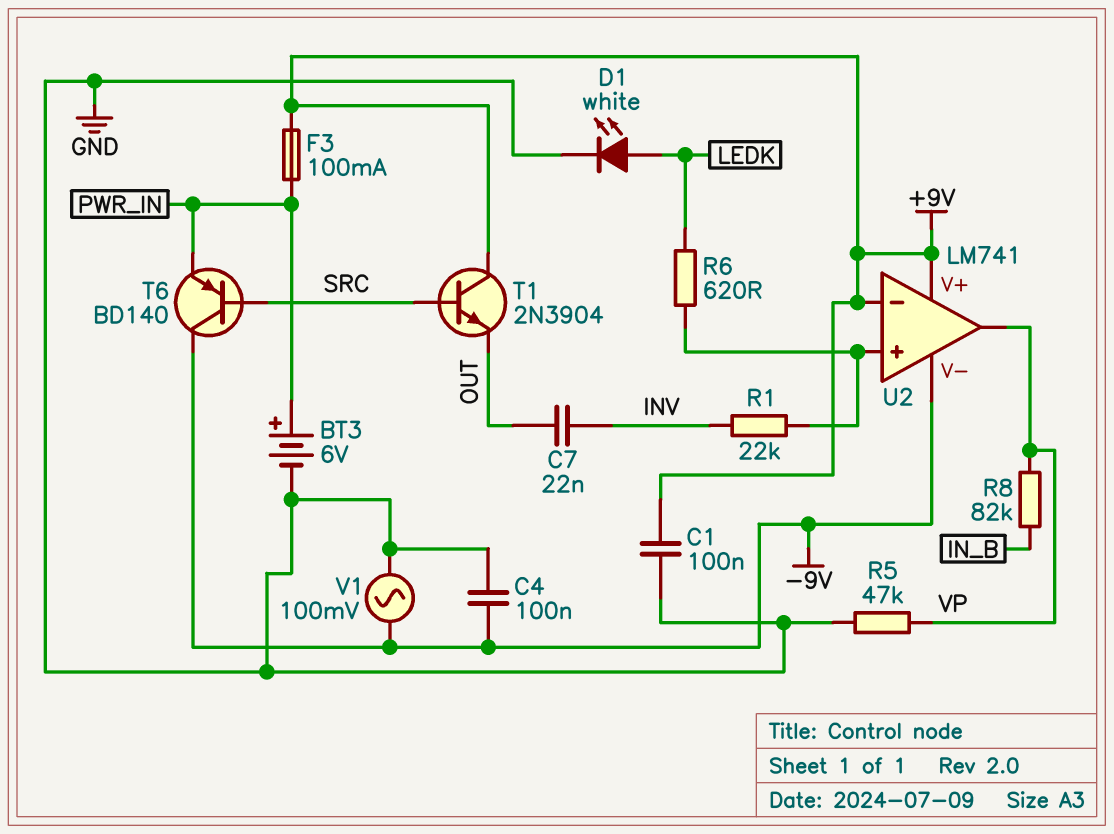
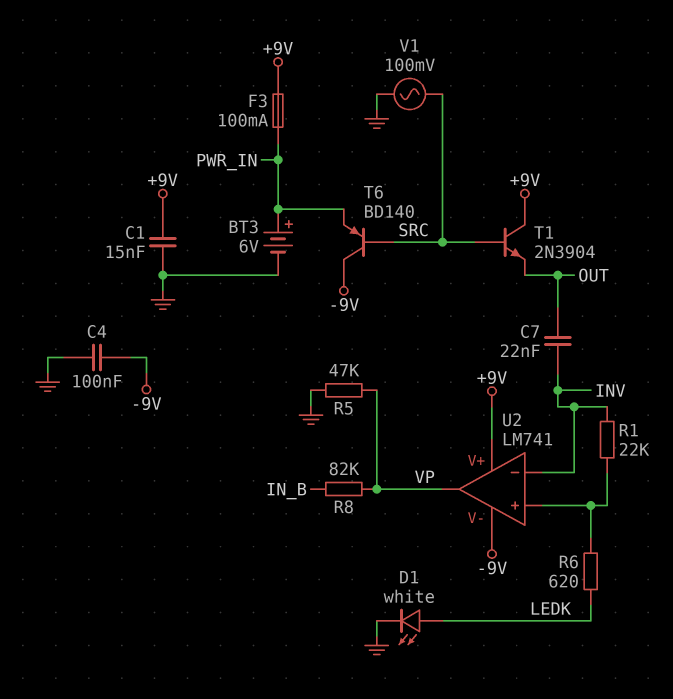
C1: 100nF (+9V, GND) -> 15nF (+9V, GND)
U2 pin in-: +9V -> INV
V1: AC 100mV (-9V, GND) -> AC 100mV (GND, SRC)

